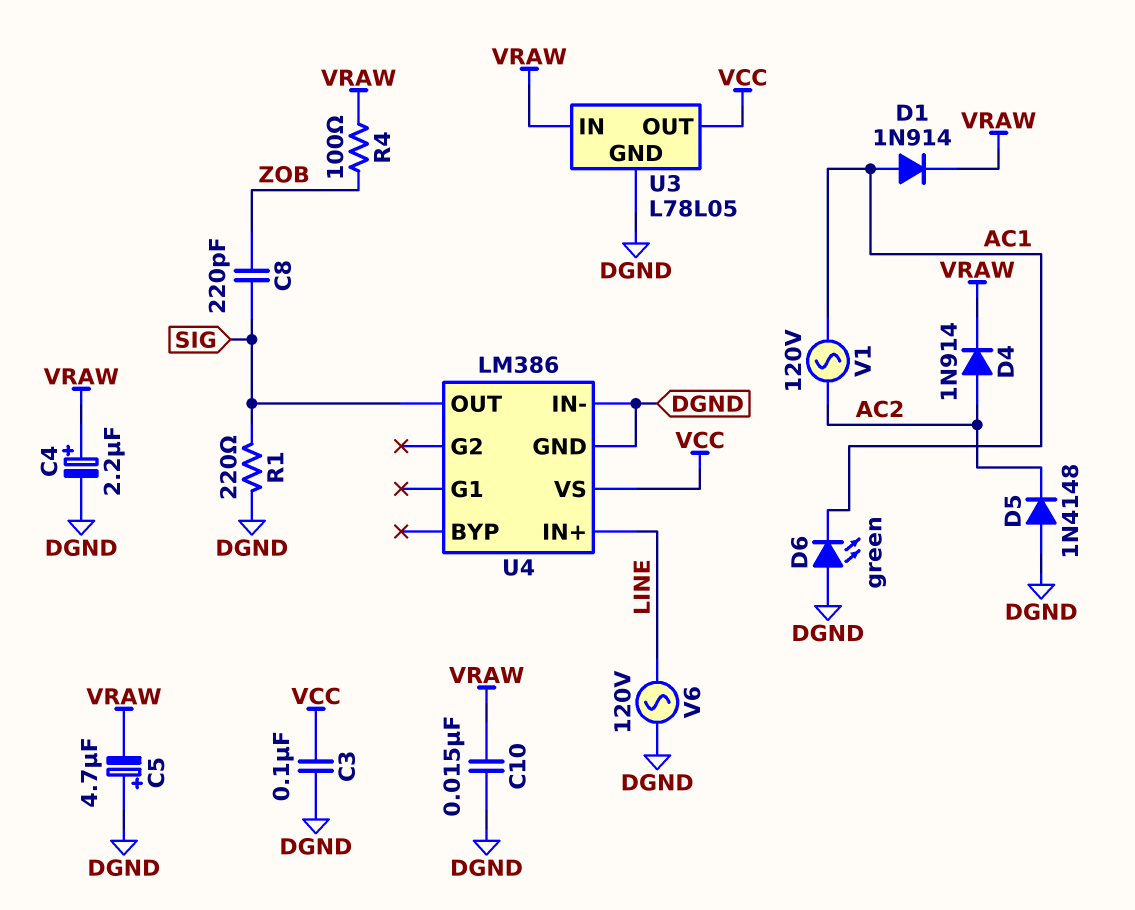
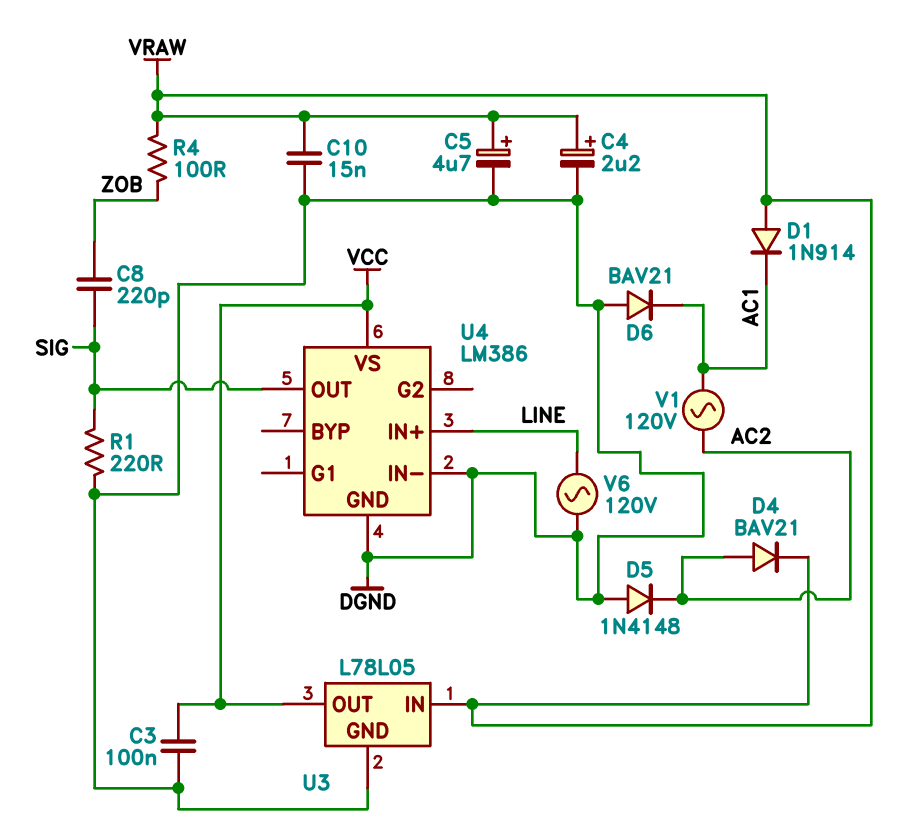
C5: 4.7uF (plus DGND, minus VRAW) -> 4.7uF (plus VRAW, minus DGND)
D1: diode 1N914 (A AC1, K VRAW) -> diode 1N914 (A VRAW, K AC1)
D4: diode 1N914 (A AC2, K VRAW) -> diode BAV21 (A AC2, K VRAW)
D6: LED green (A DGND, K AC1) -> diode BAV21 (A DGND, K AC1)

